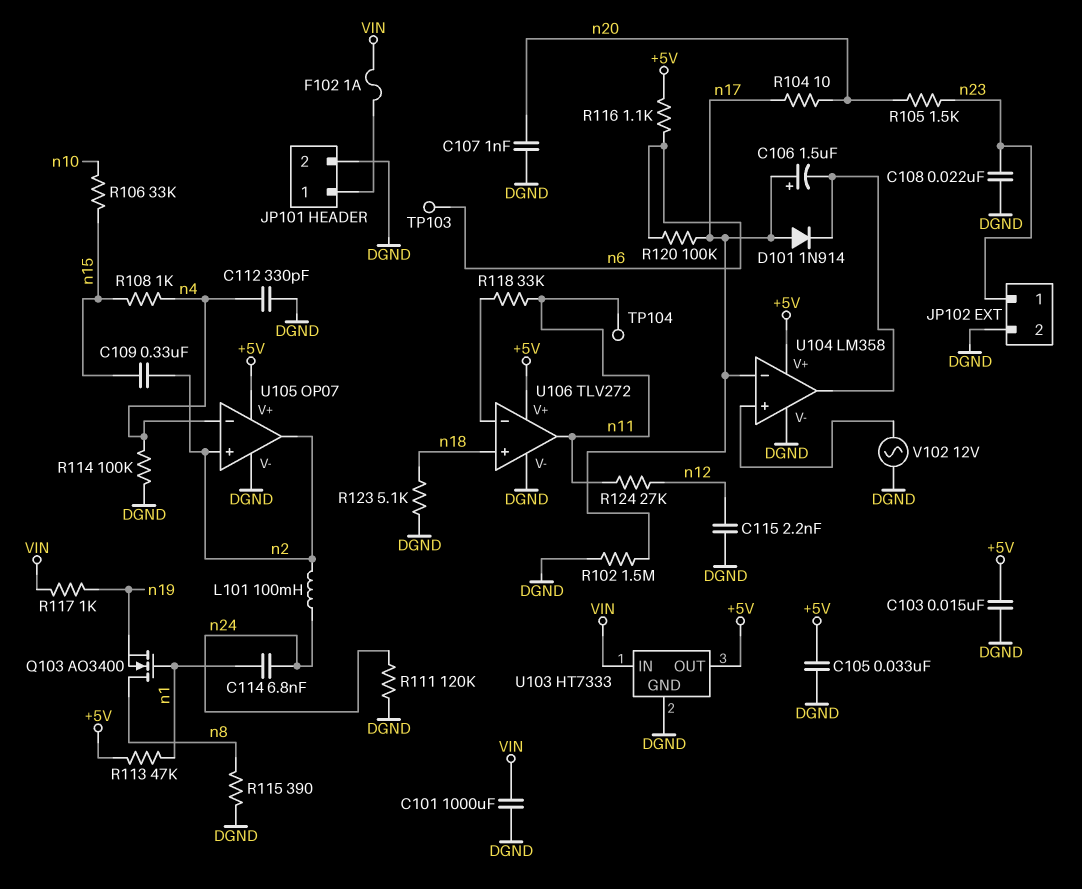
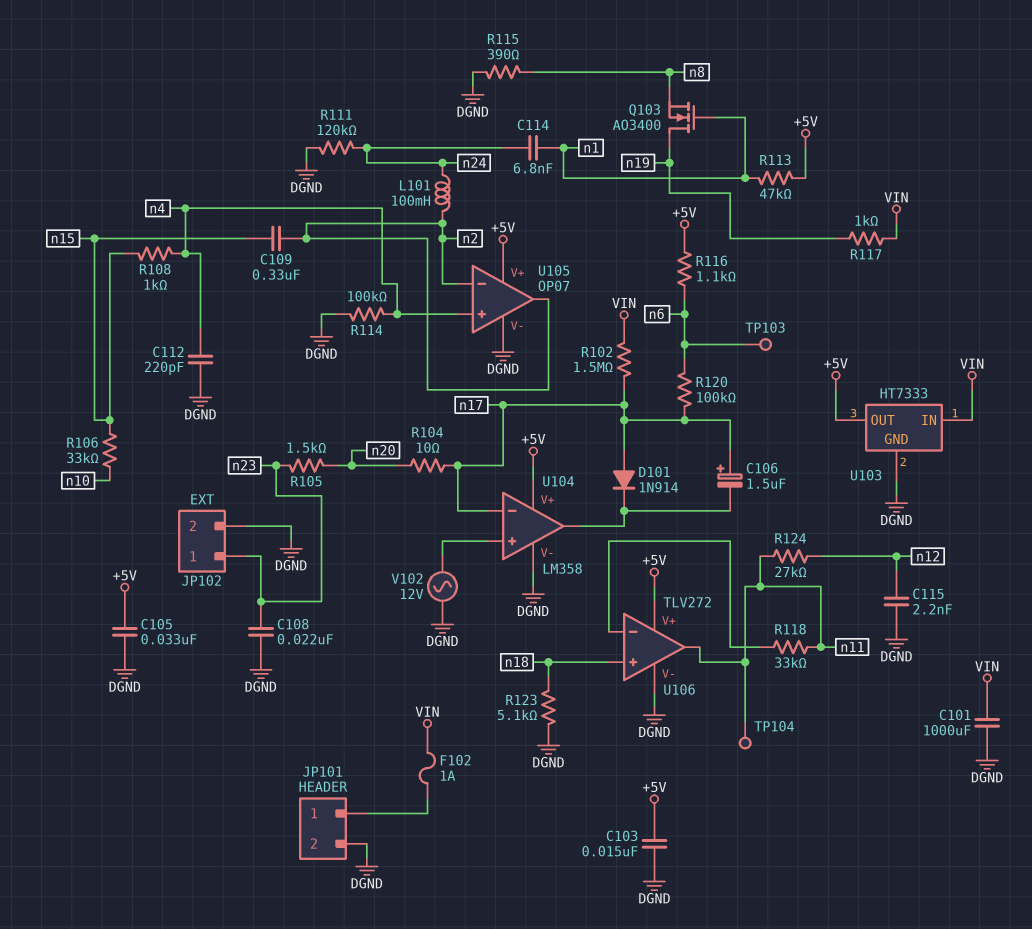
C107: 1nF (DGND, n20) -> none
C112: 330pF (DGND, n4) -> 220pF (DGND, n4)
Q103: NMOS AO3400 (G n1, D n8, S n19) -> NMOS AO3400 (G n1, D n19, S n8)
R102: 1.5M (DGND, n17) -> 1.5M (VIN, n17)
U105 pin in+: n2 -> n4
U105 pin in-: n4 -> n2

